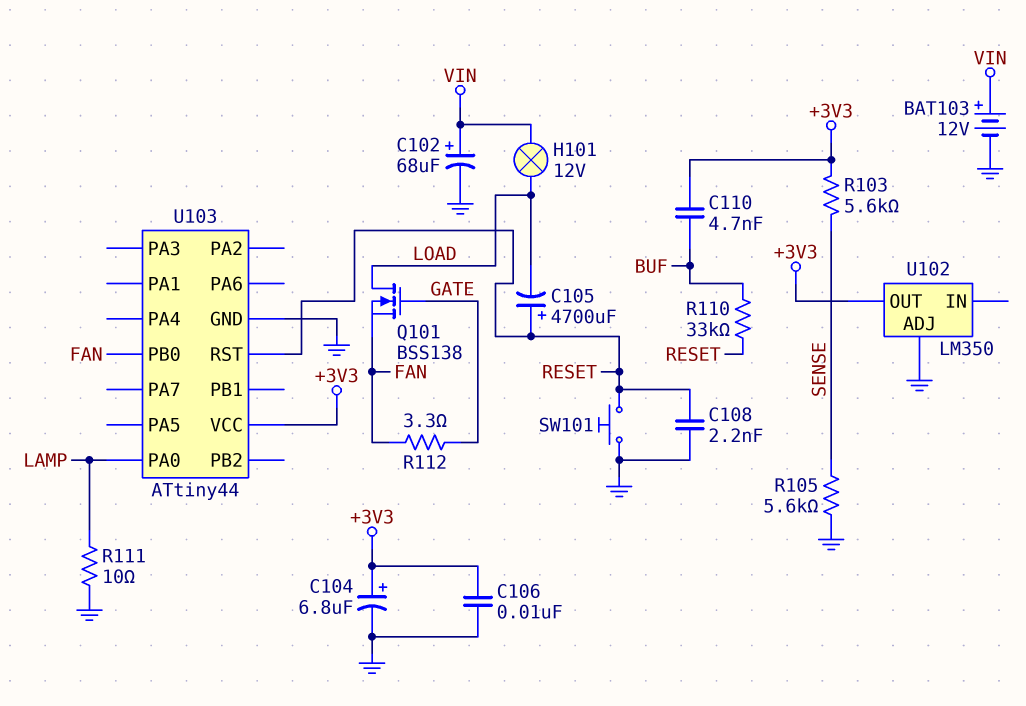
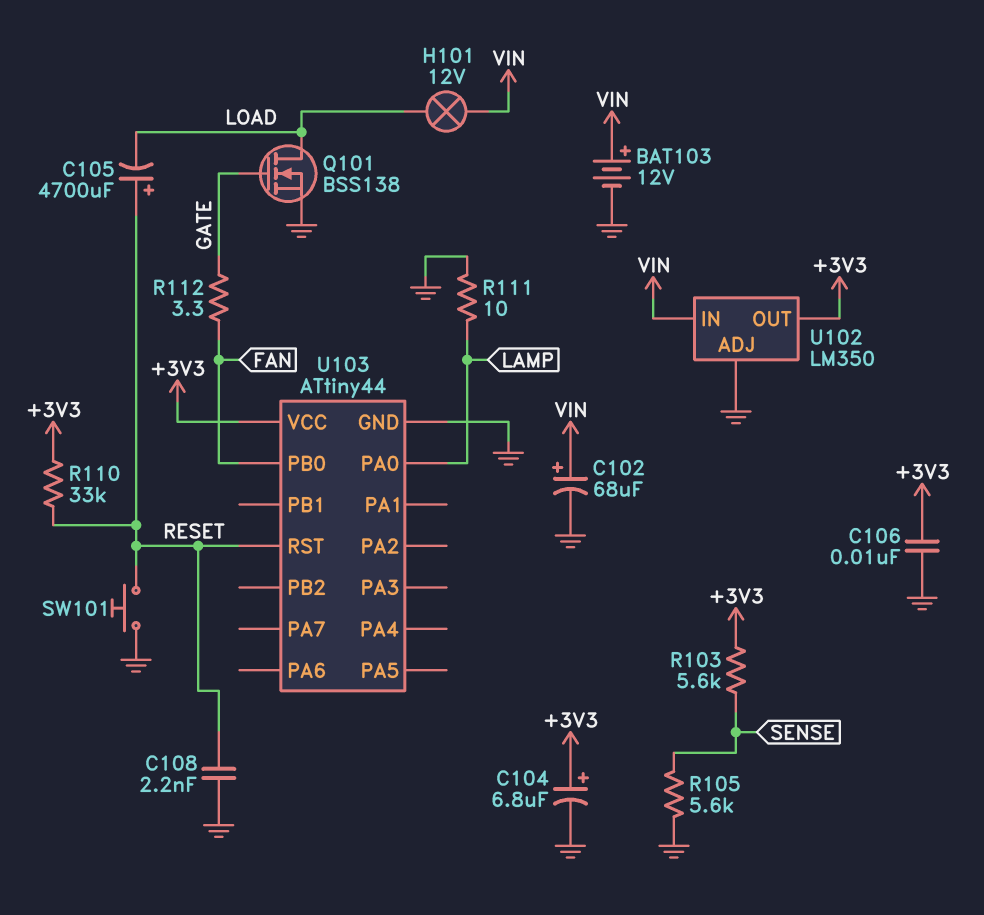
C110: 4.7nF (+3V3, BUF) -> none
Q101: NMOS BSS138 (G GATE, D LOAD, S FAN) -> NMOS BSS138 (G GATE, D LOAD, S GND)
R110: 33k (BUF, RESET) -> 33k (+3V3, RESET)
U102 pin IN: none -> VIN

